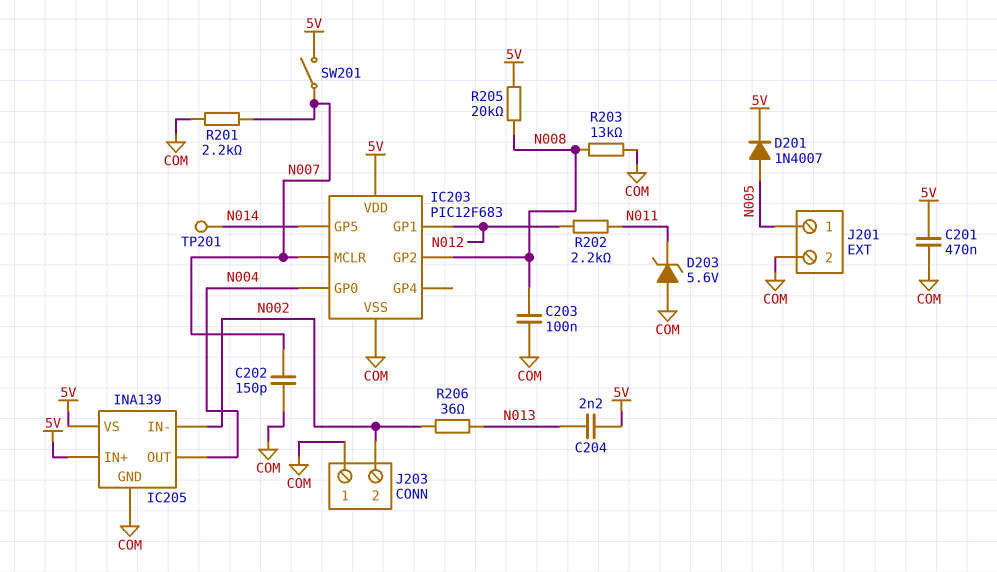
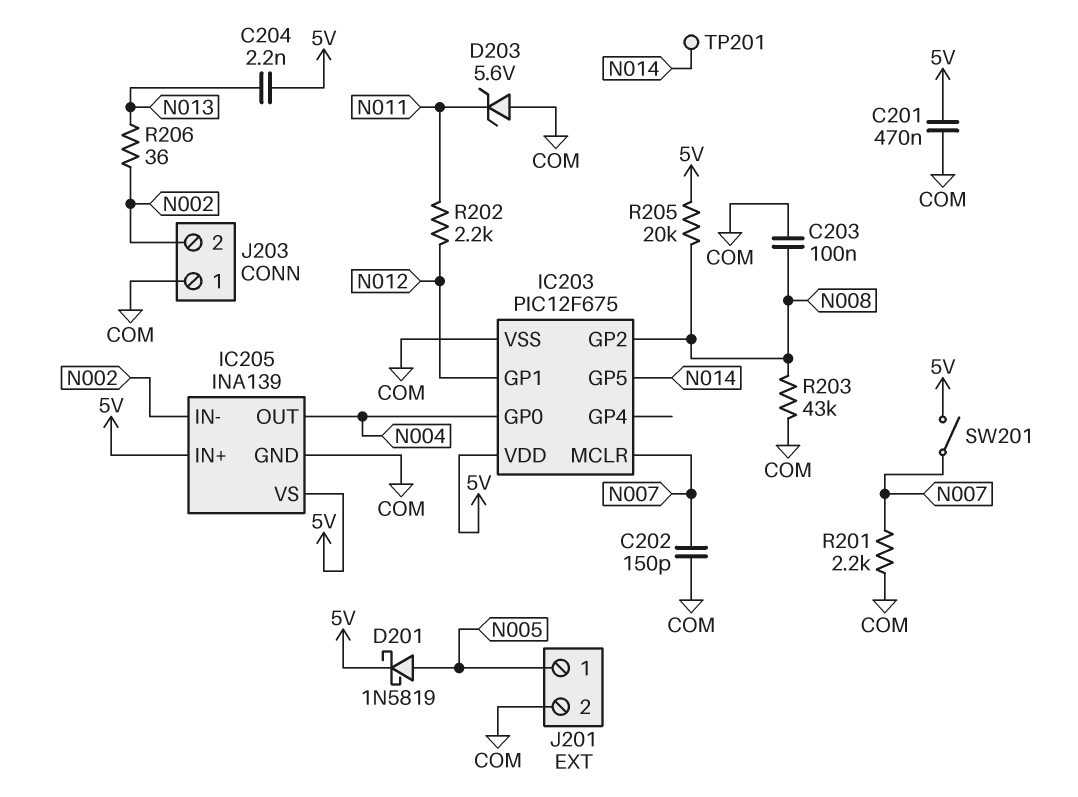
D201: diode 1N4007 (A N005, K 5V) -> schottky 1N5819 (A N005, K 5V)
IC203: PIC12F683 -> PIC12F675
R203: 13k (COM, N008) -> 43k (COM, N008)

